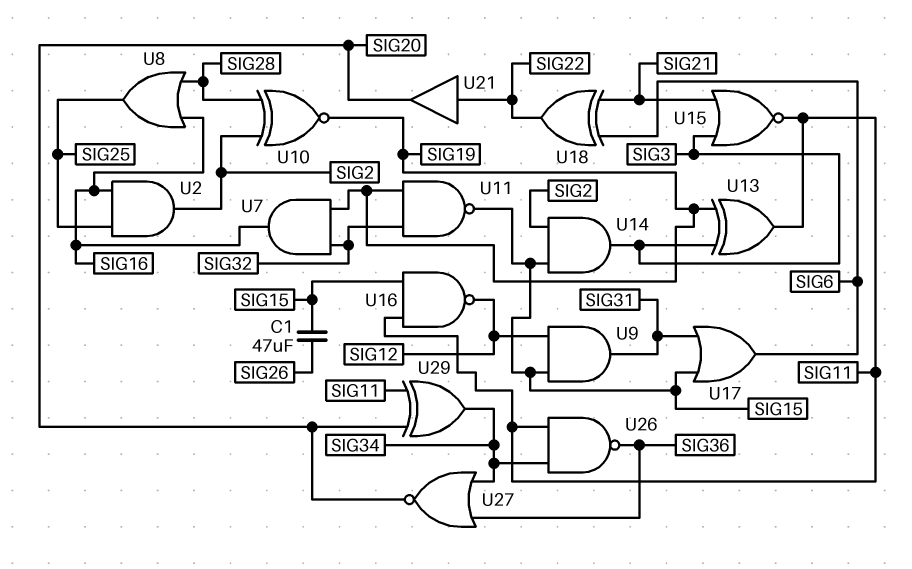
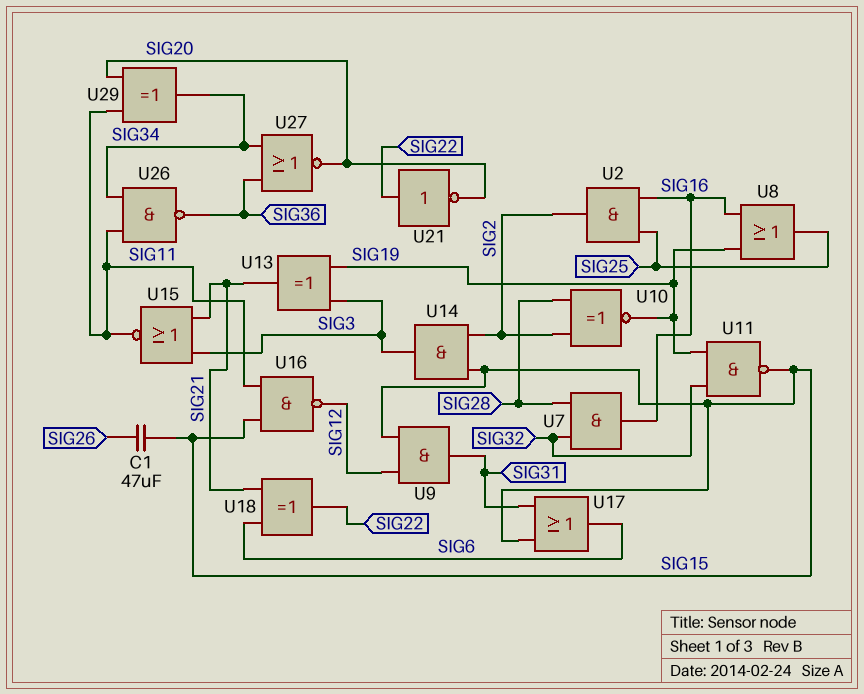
U7: AND (in SIG19, in SIG32, out SIG16) -> AND (in SIG28, in SIG32, out SIG16)
U8: OR (in SIG16, in SIG28, out SIG25) -> OR (in SIG16, in SIG19, out SIG25)
U13: XOR (in SIG3, in SIG19, out SIG11) -> XOR (in SIG3, in SIG19, out SIG21)
U21: buffer (in SIG22, out SIG20) -> NOT (in SIG22, out SIG20)

